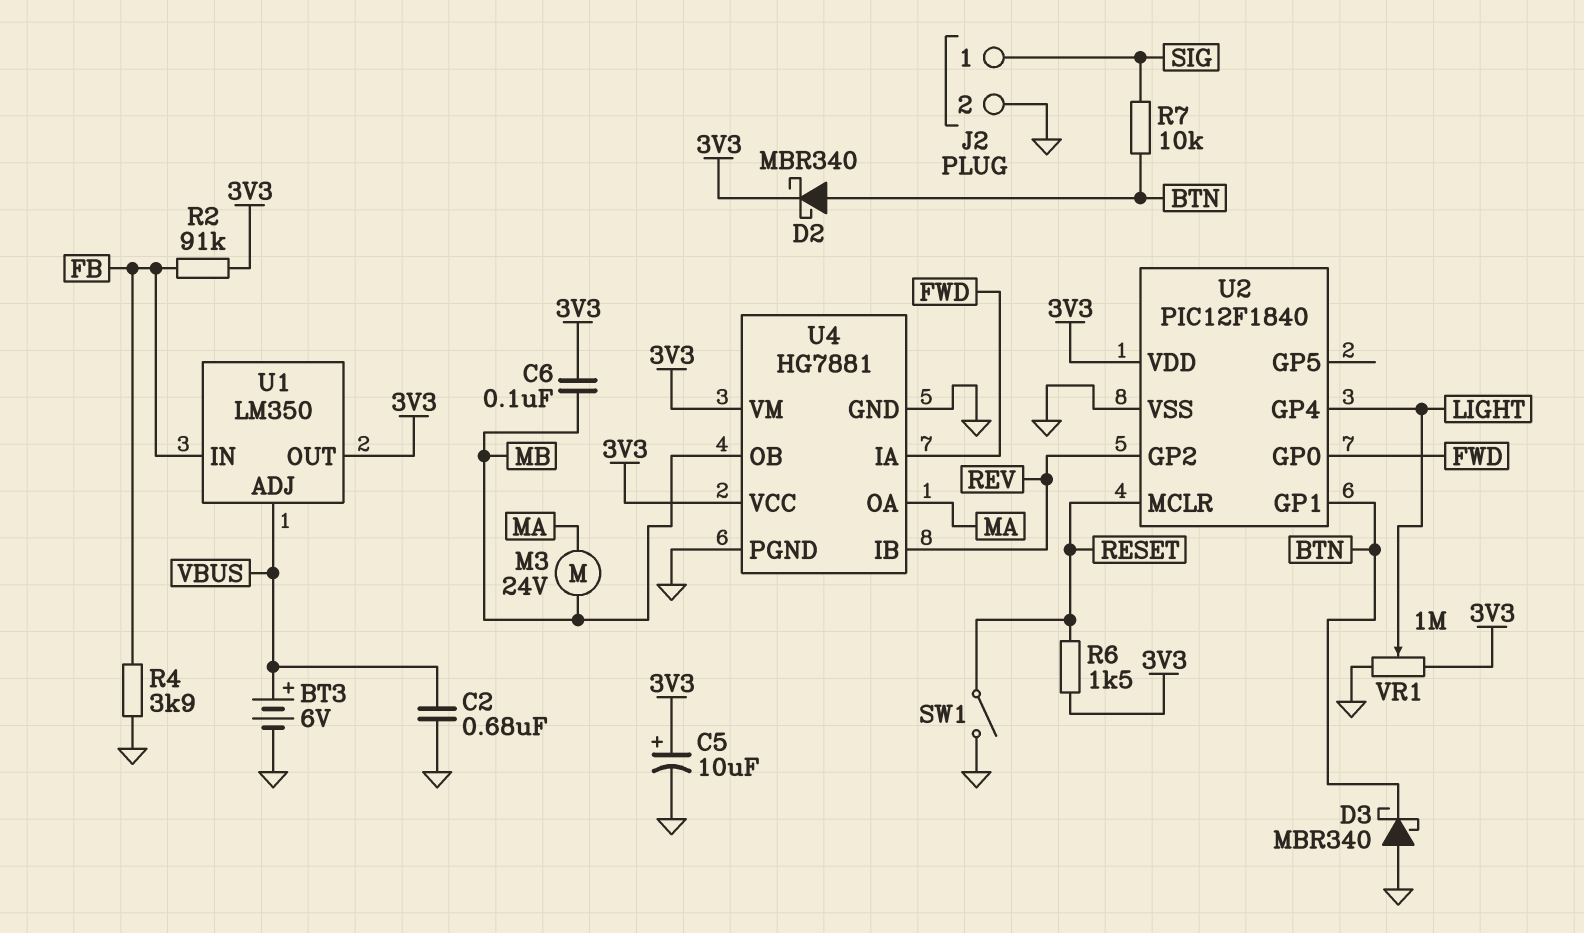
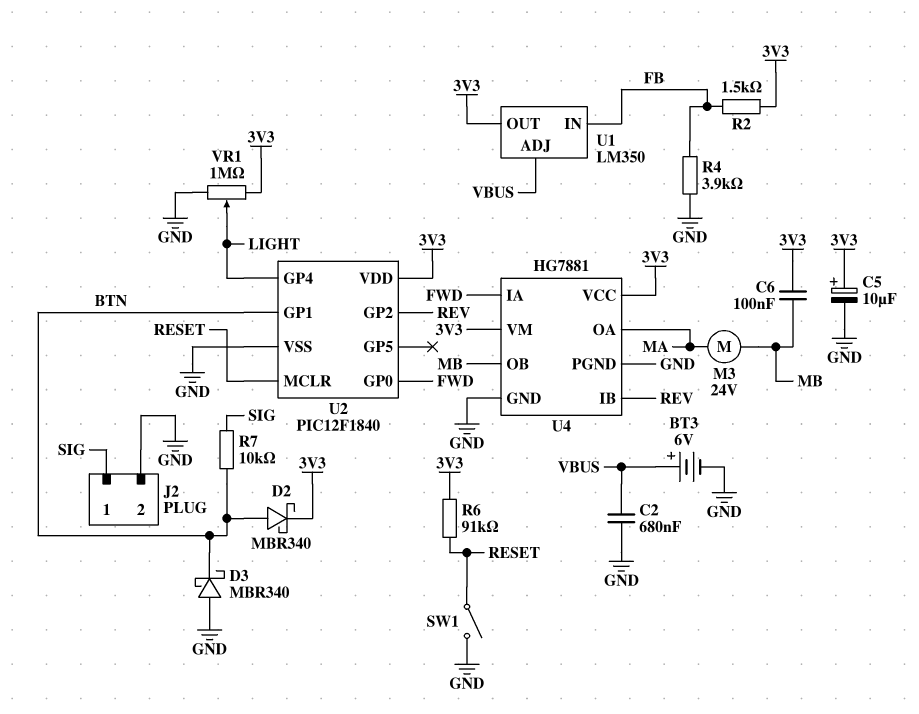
R2: 91k (3V3, FB) -> 1.5k (3V3, FB)
R6: 1.5k (3V3, RESET) -> 91k (3V3, RESET)

